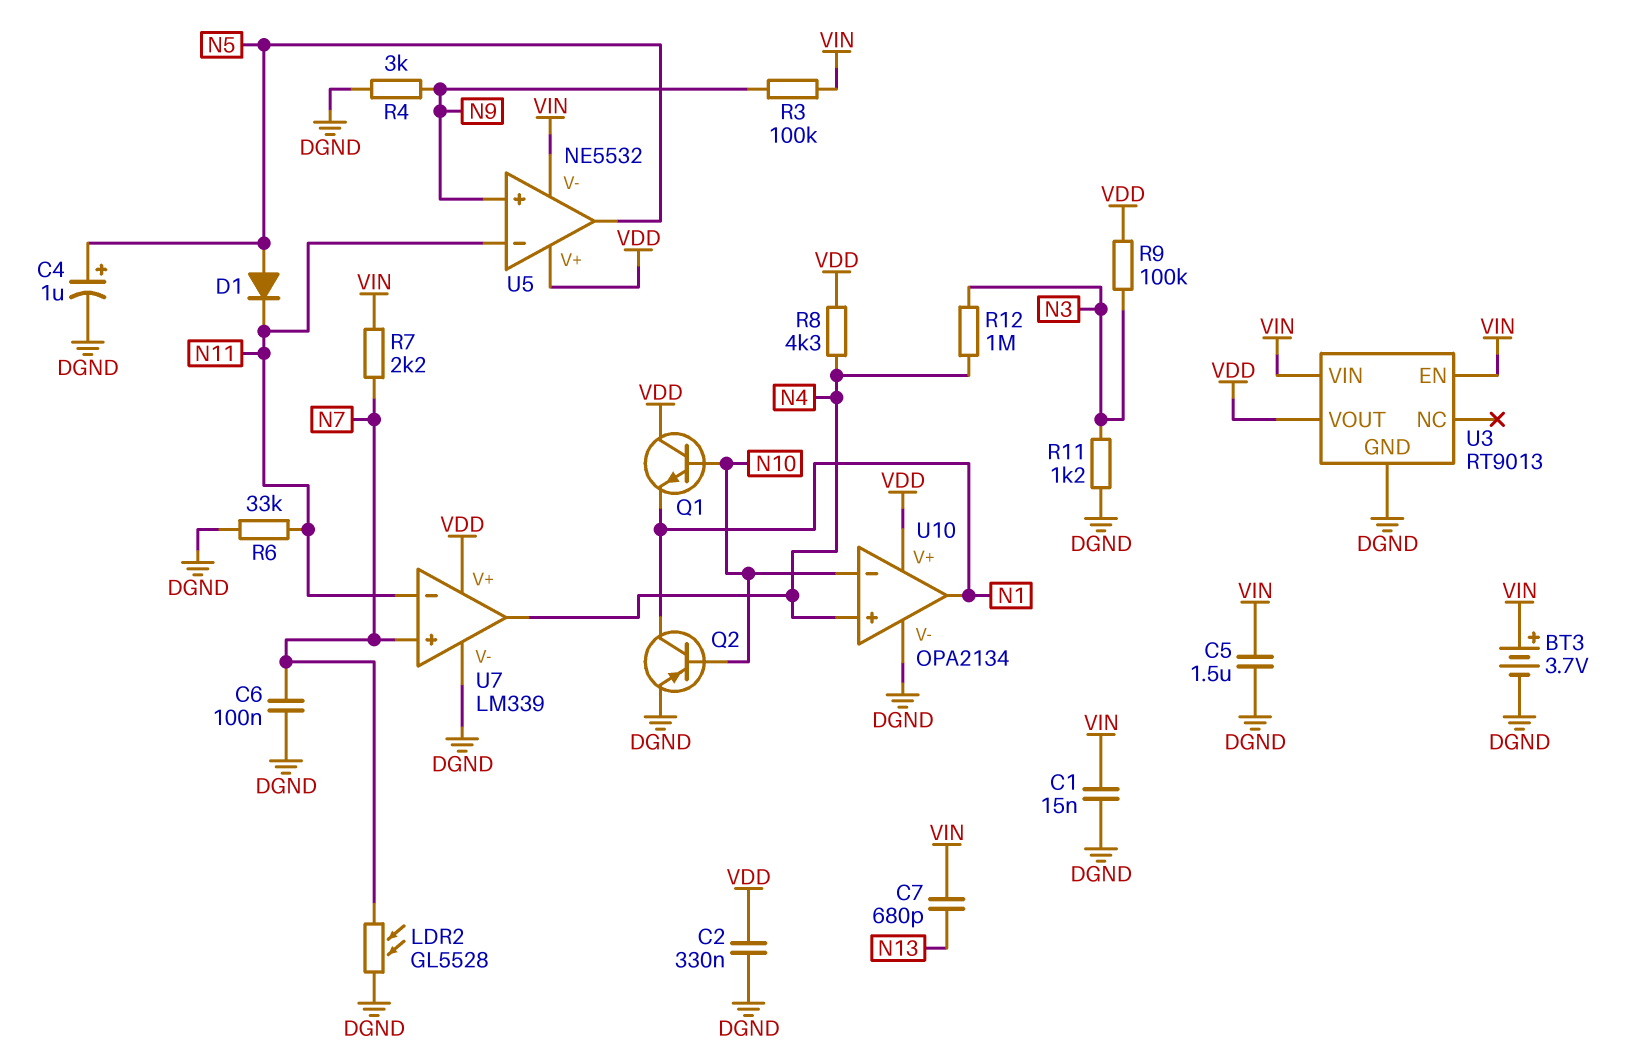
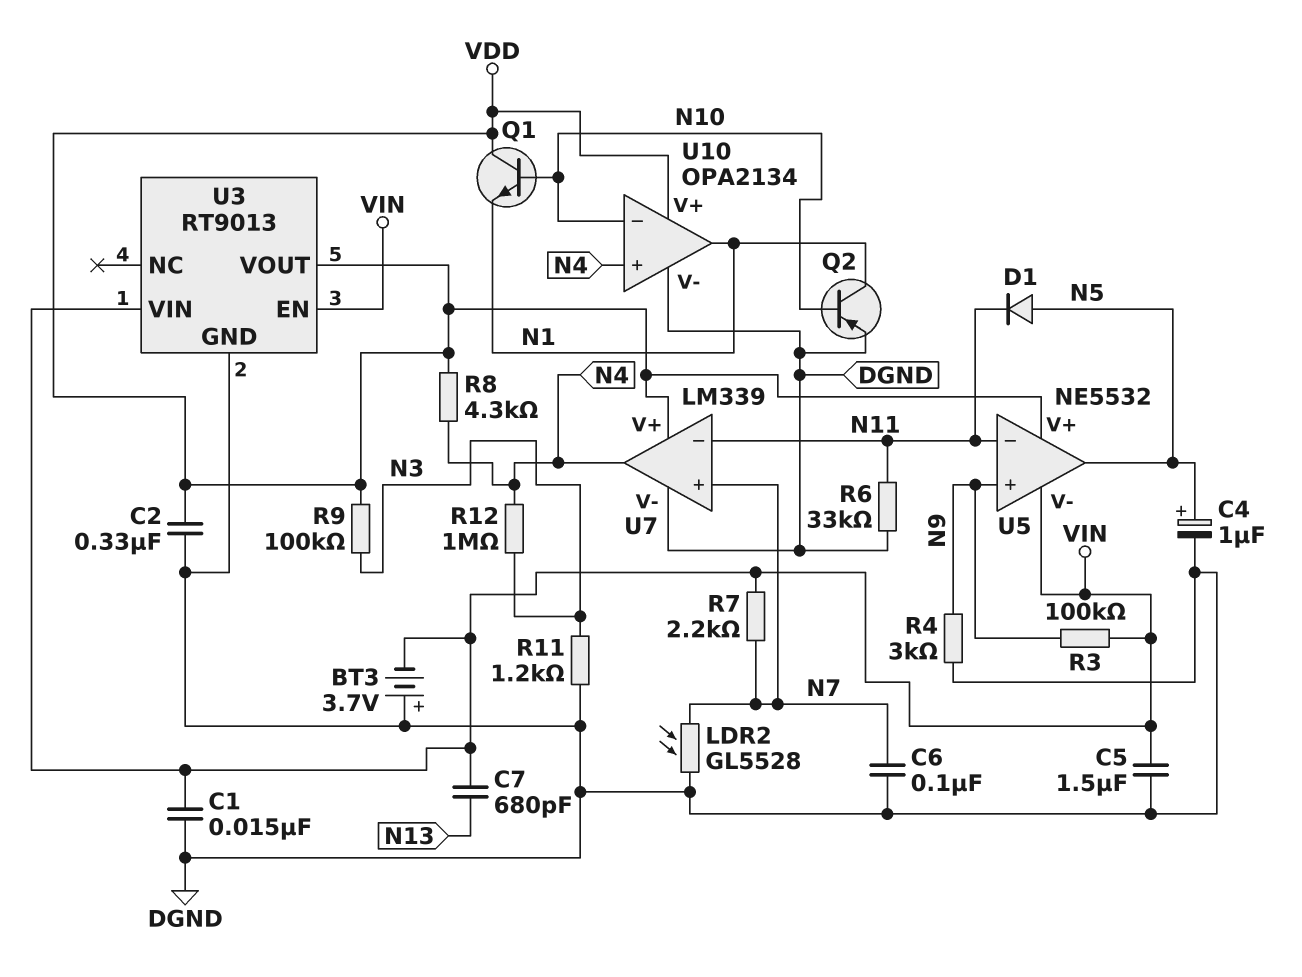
BT3: 3.7V (plus VIN, minus DGND) -> 3.7V (plus DGND, minus VIN)

